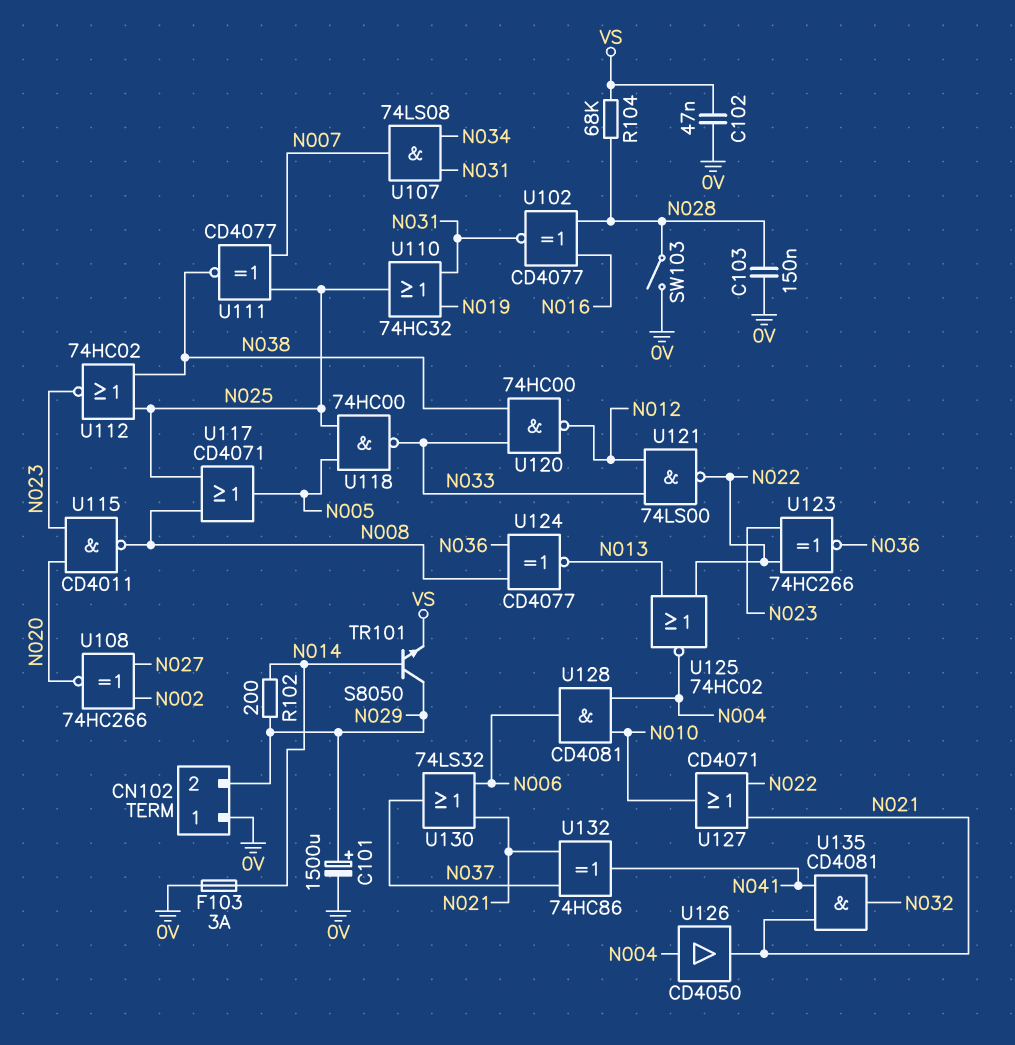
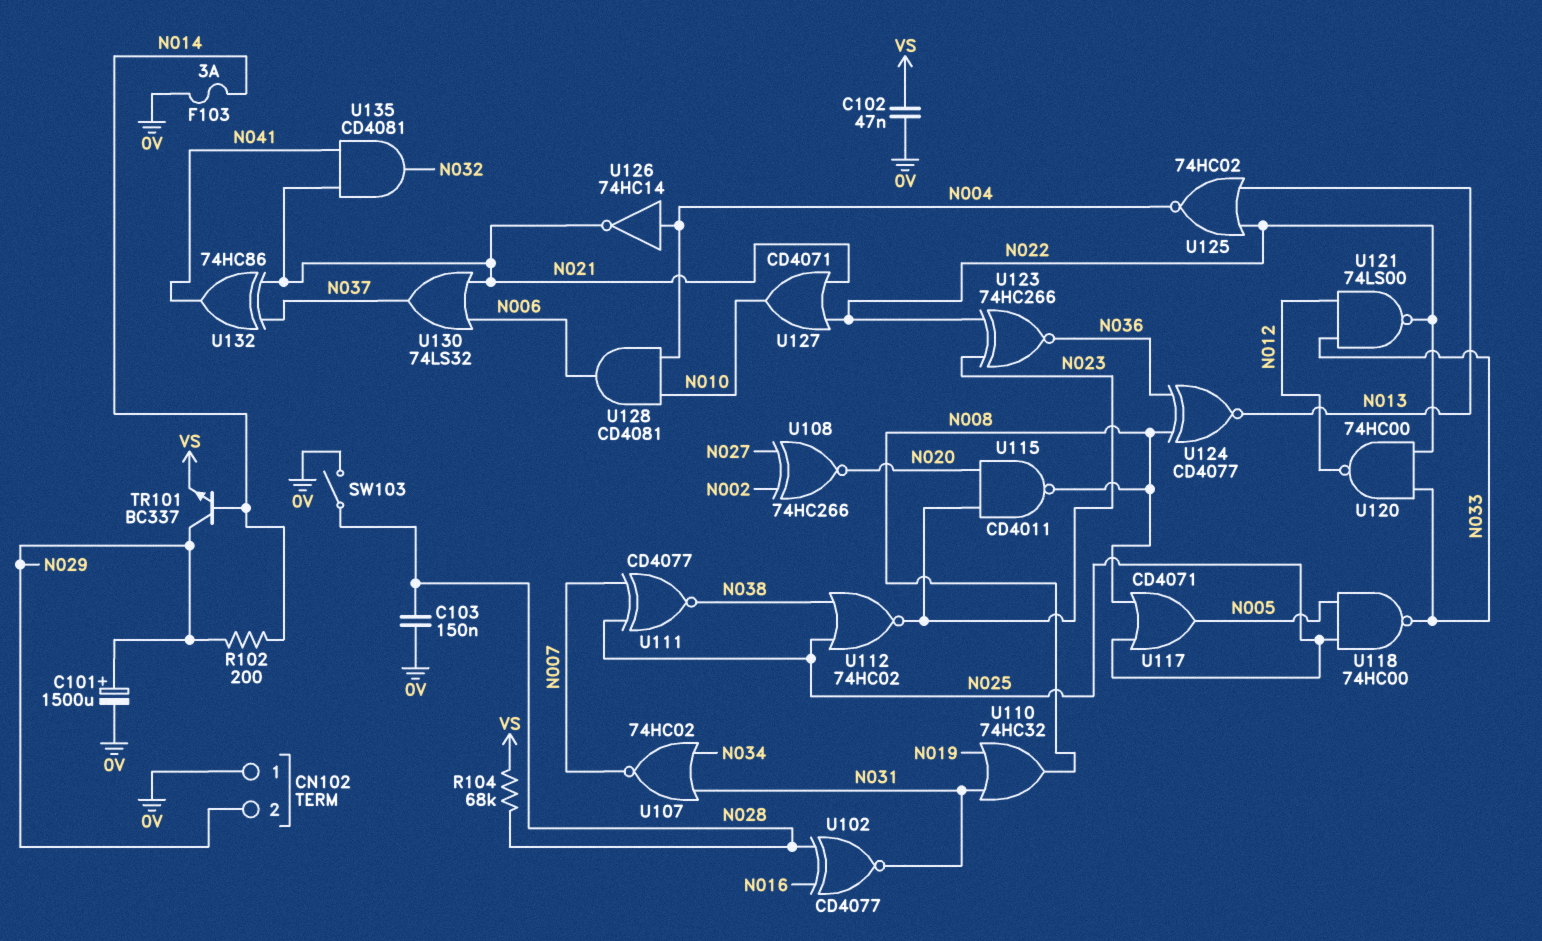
TR101: NPN S8050 (B N014, C N029, E VS) -> NPN BC337 (B N014, C N029, E VS)
U107: AND 74LS08 (in N031, in N034, out N007) -> NOR 74HC02 (in N031, in N034, out N007)
U110: OR 74HC32 (in N019, in N031, out N025) -> OR 74HC32 (in N019, in N031, out N008)
U120: NAND 74HC00 (in N033, in N038, out N012) -> NAND 74HC00 (in N022, in N033, out N012)
U126: buffer CD4050 (in N004, out N021) -> NOT 74HC14 (in N004, out N021)

